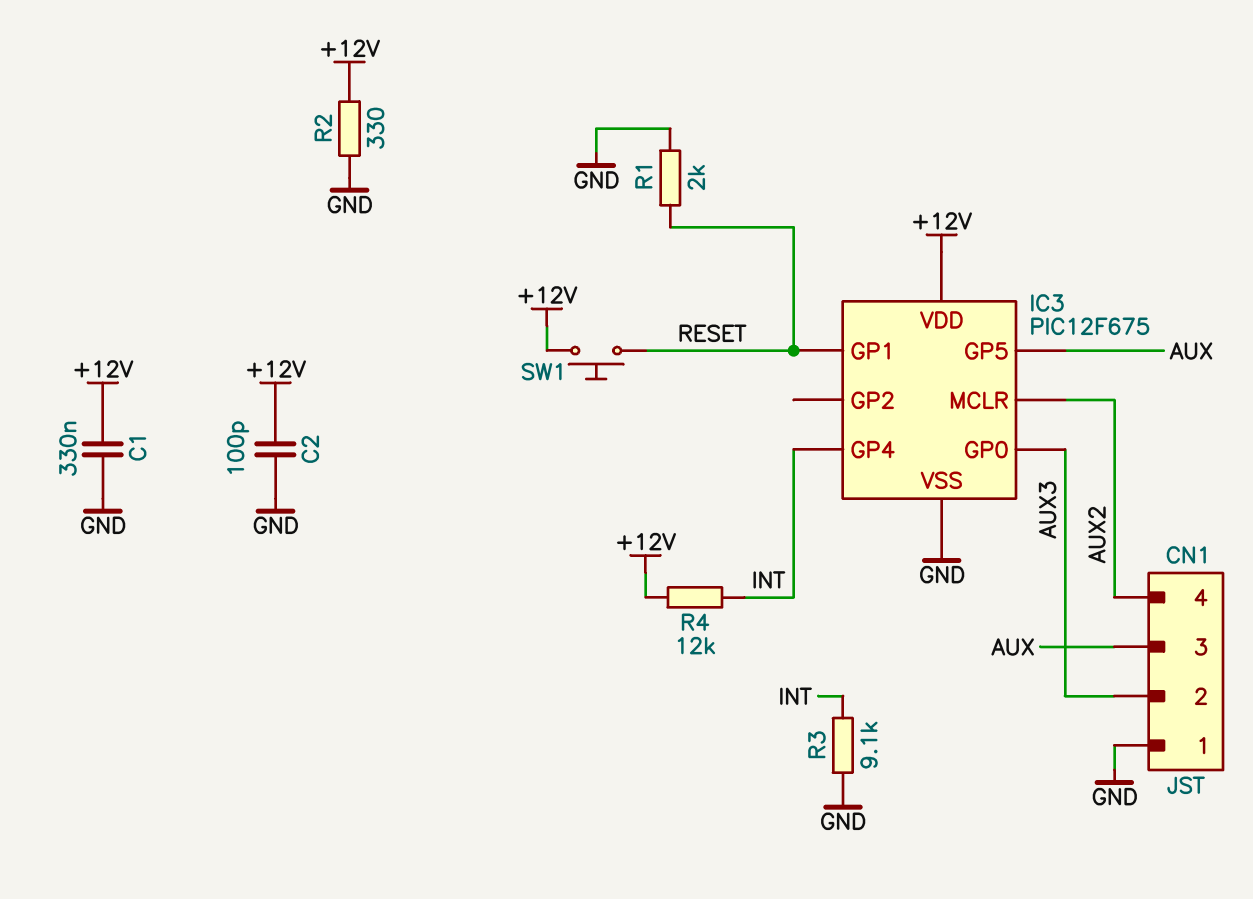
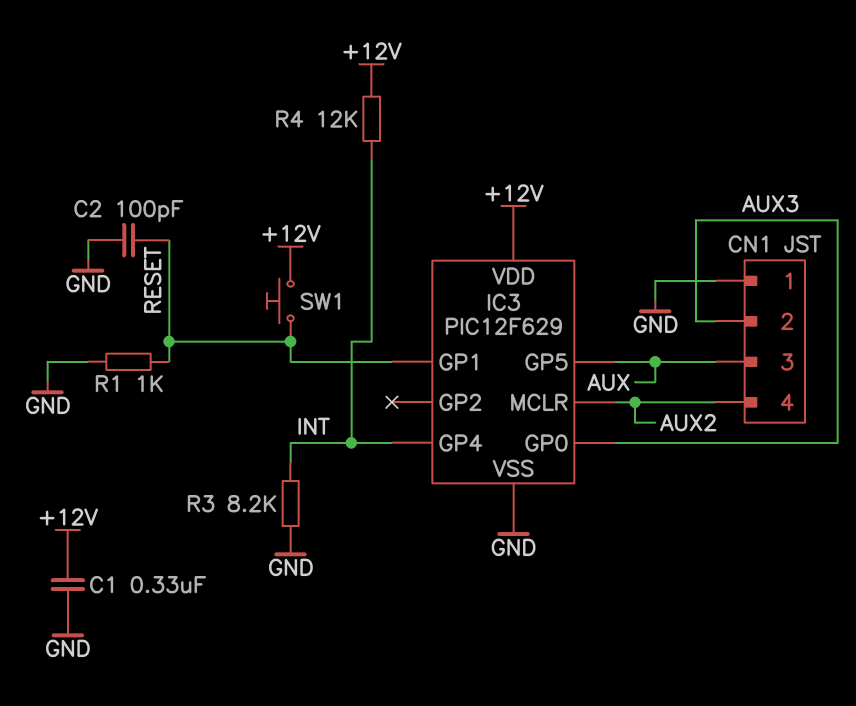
C2: 100pF (+12V, GND) -> 100pF (GND, RESET)
IC3: PIC12F675 -> PIC12F629
R1: 2k (GND, RESET) -> 1k (GND, RESET)
R2: 330 (+12V, GND) -> none
R3: 9.1k (GND, INT) -> 8.2k (GND, INT)

